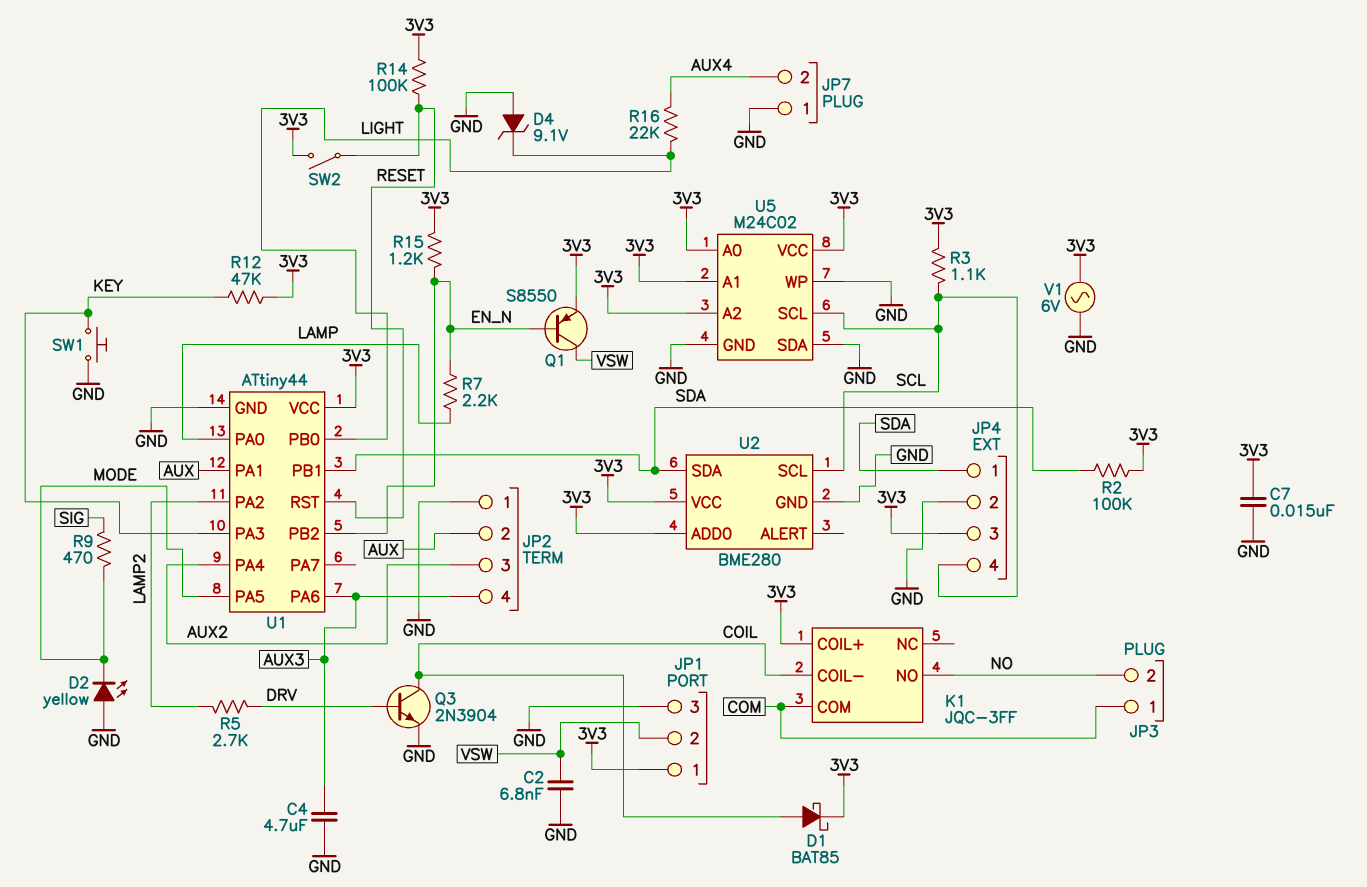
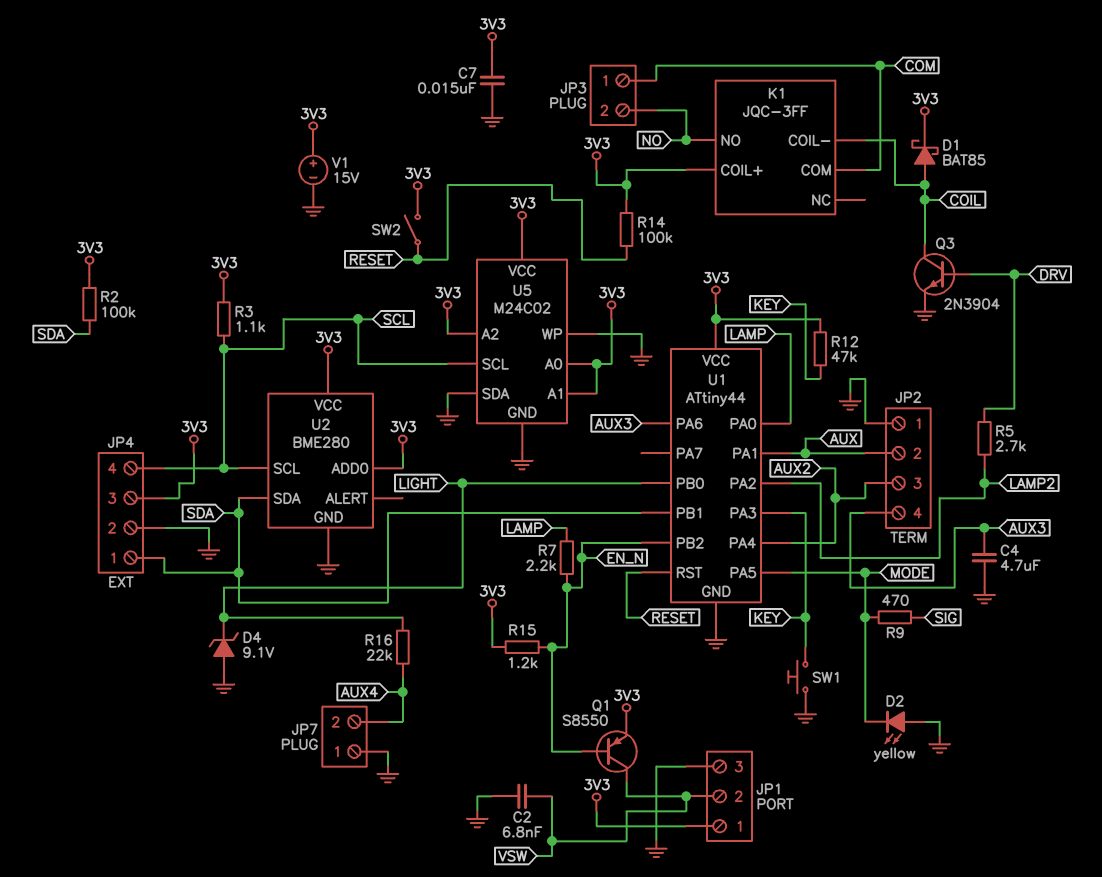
V1: AC 6V (3V3, GND) -> 15V (plus 3V3, minus GND)

